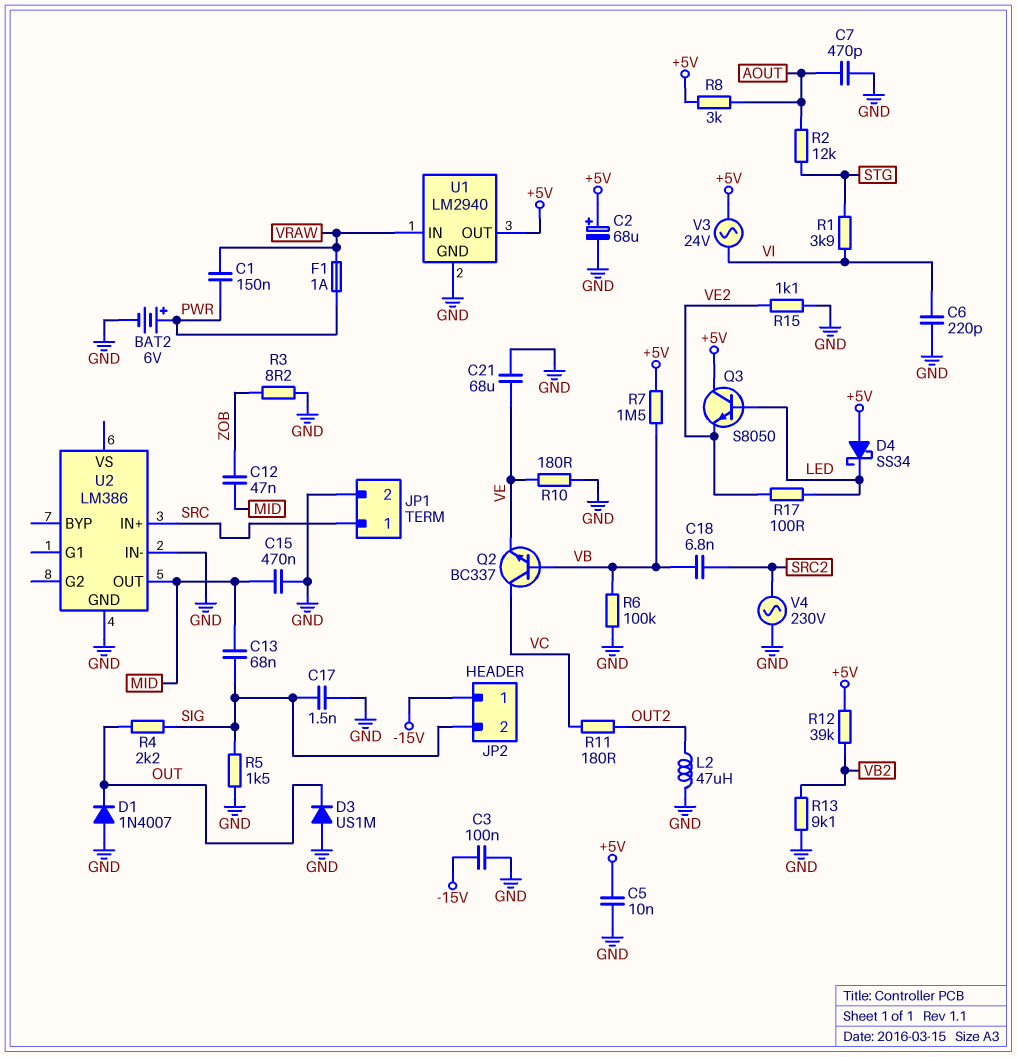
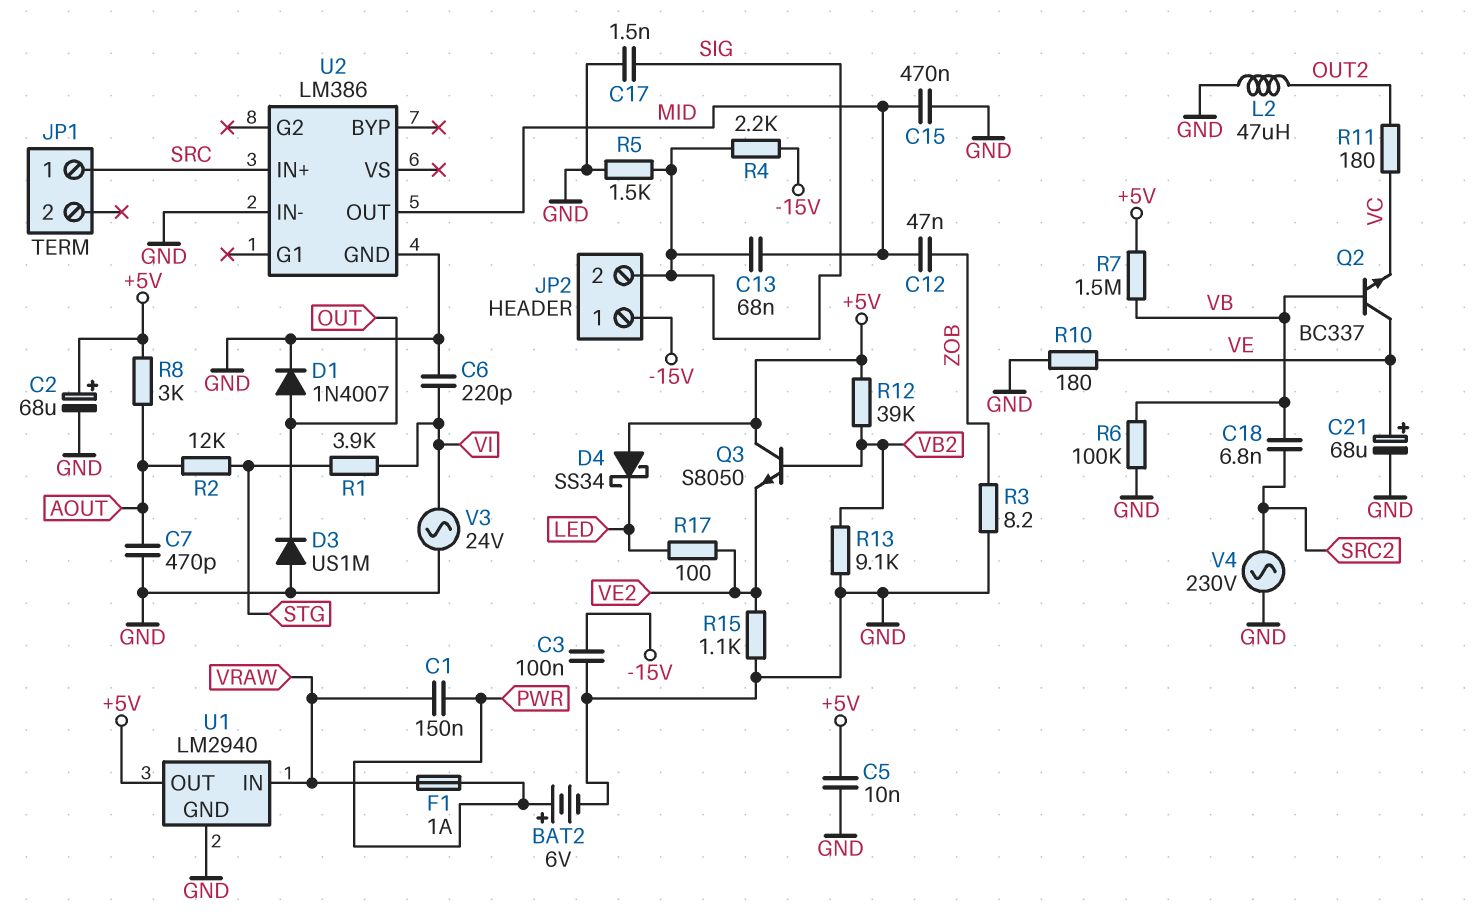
C21: 68uF (GND, VE) -> 68uF (plus VE, minus GND)
D1: diode 1N4007 (A GND, K OUT) -> diode 1N4007 (A OUT, K GND)
JP1 pin 2: GND -> none
Q2: NPN BC337 (B VB, C VC, E VE) -> NPN BC337 (B VB, C VE, E VC)
Q3: NPN S8050 (B LED, C +5V, E VE2) -> NPN S8050 (B VB2, C +5V, E VE2)
R4: 2.2k (OUT, SIG) -> 2.2k (-15V, SIG)
V3: AC 24V (+5V, VI) -> AC 24V (GND, VI)

